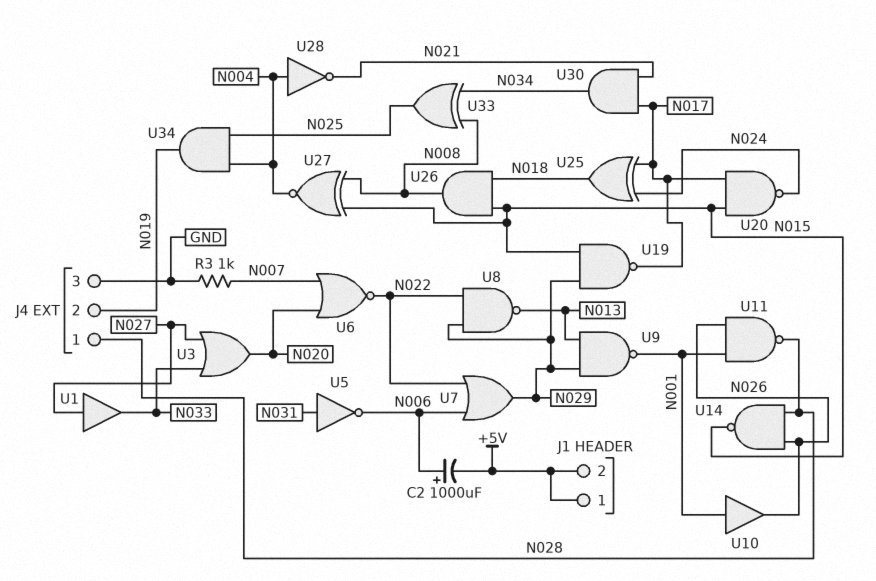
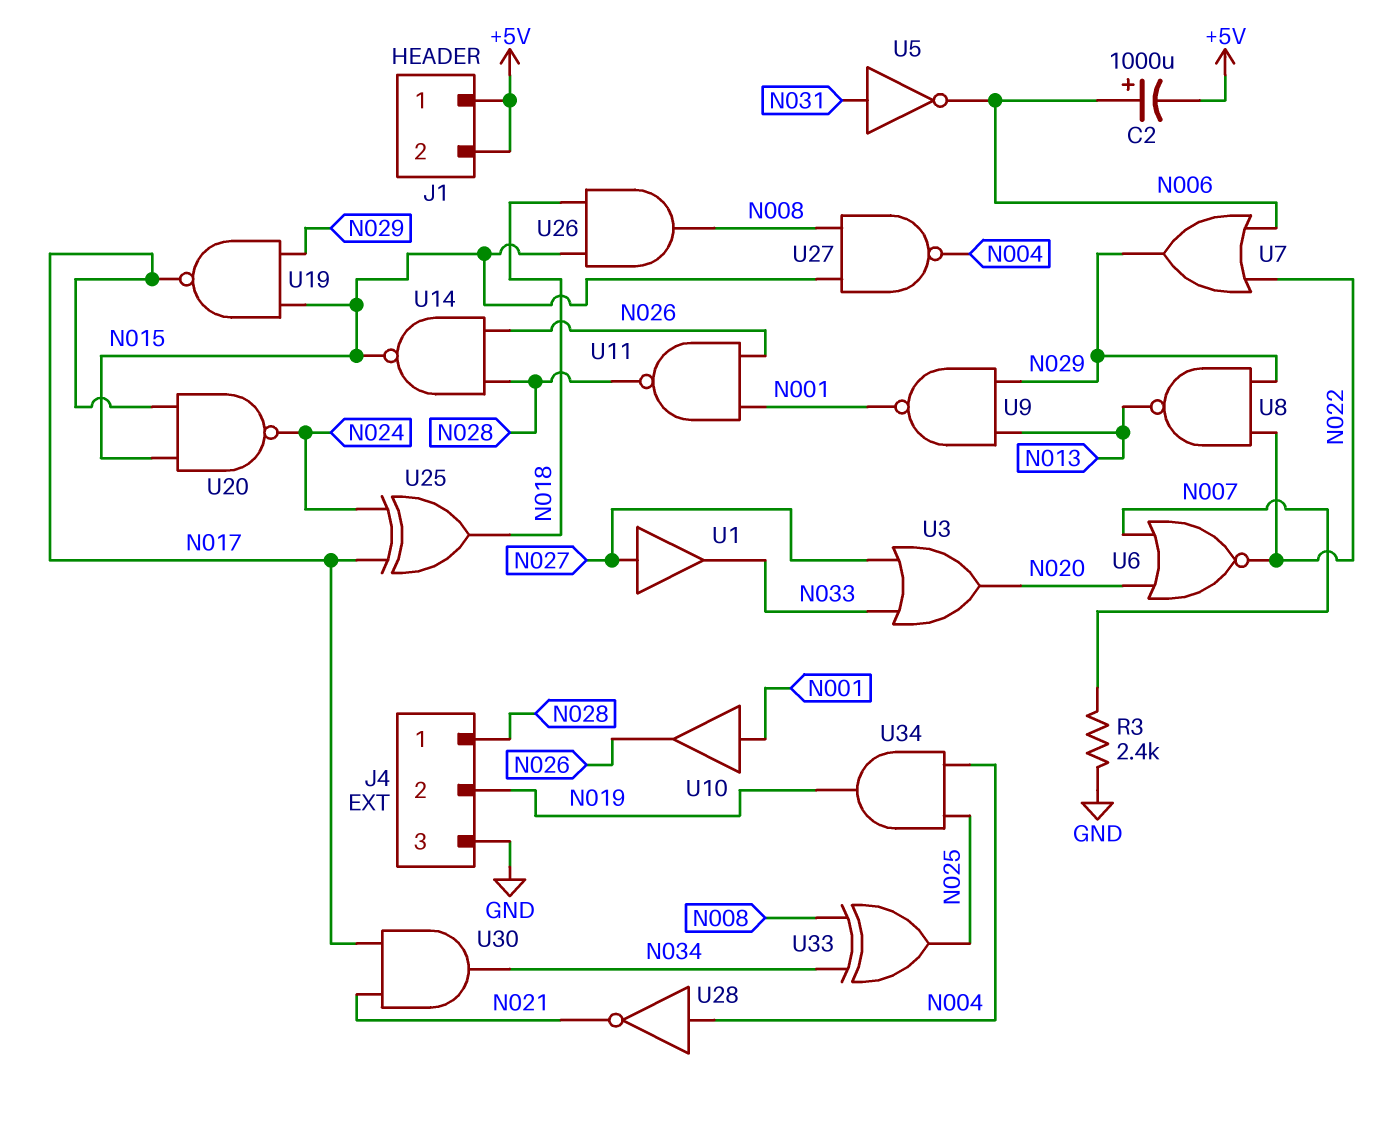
R3: 1k (GND, N007) -> 2.4k (GND, N007)
U27: XNOR (in N008, in N015, out N004) -> NAND (in N008, in N015, out N004)

